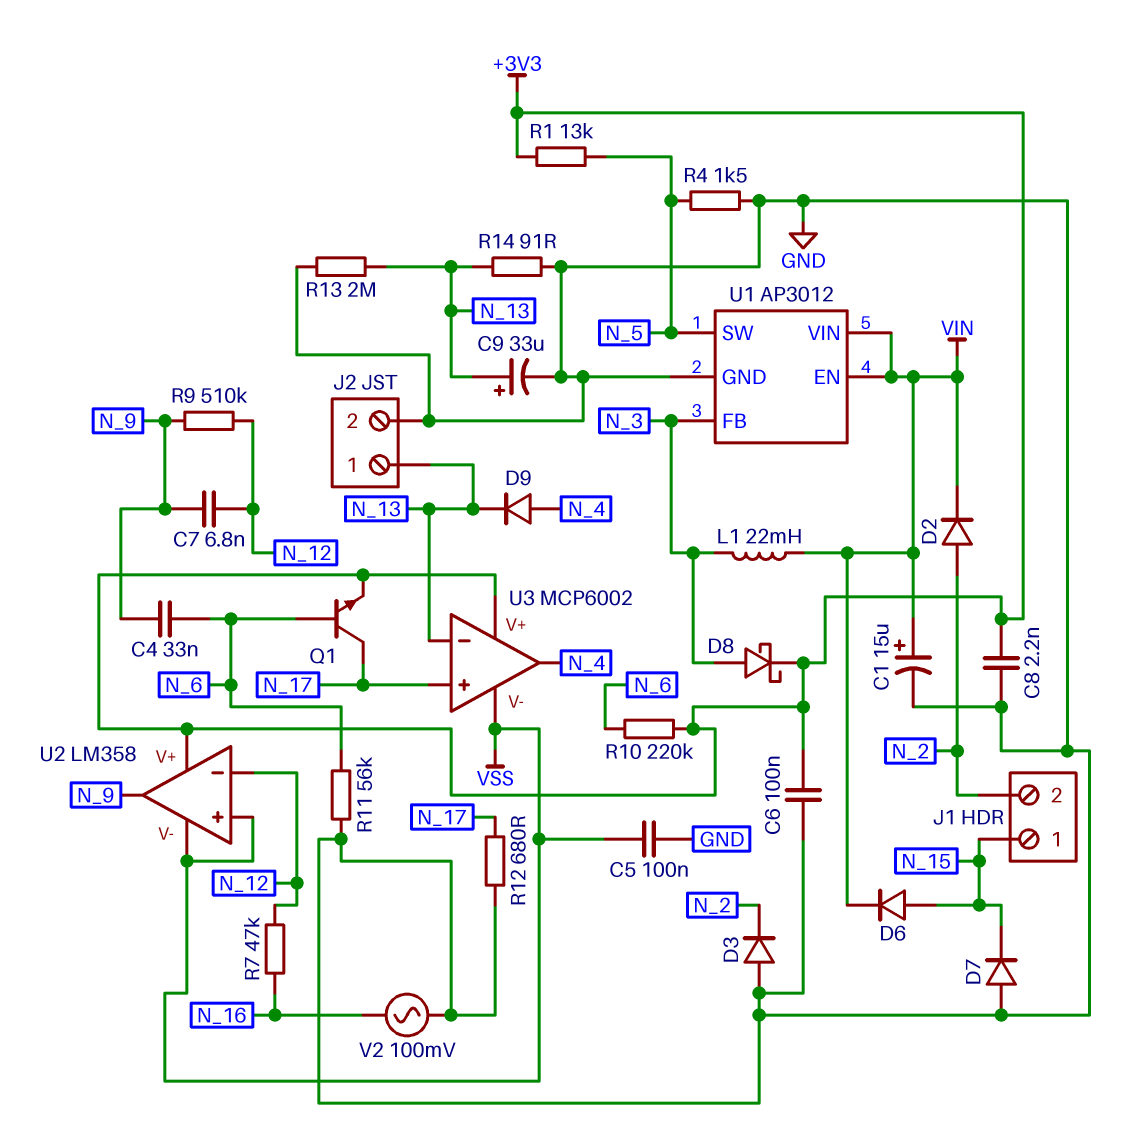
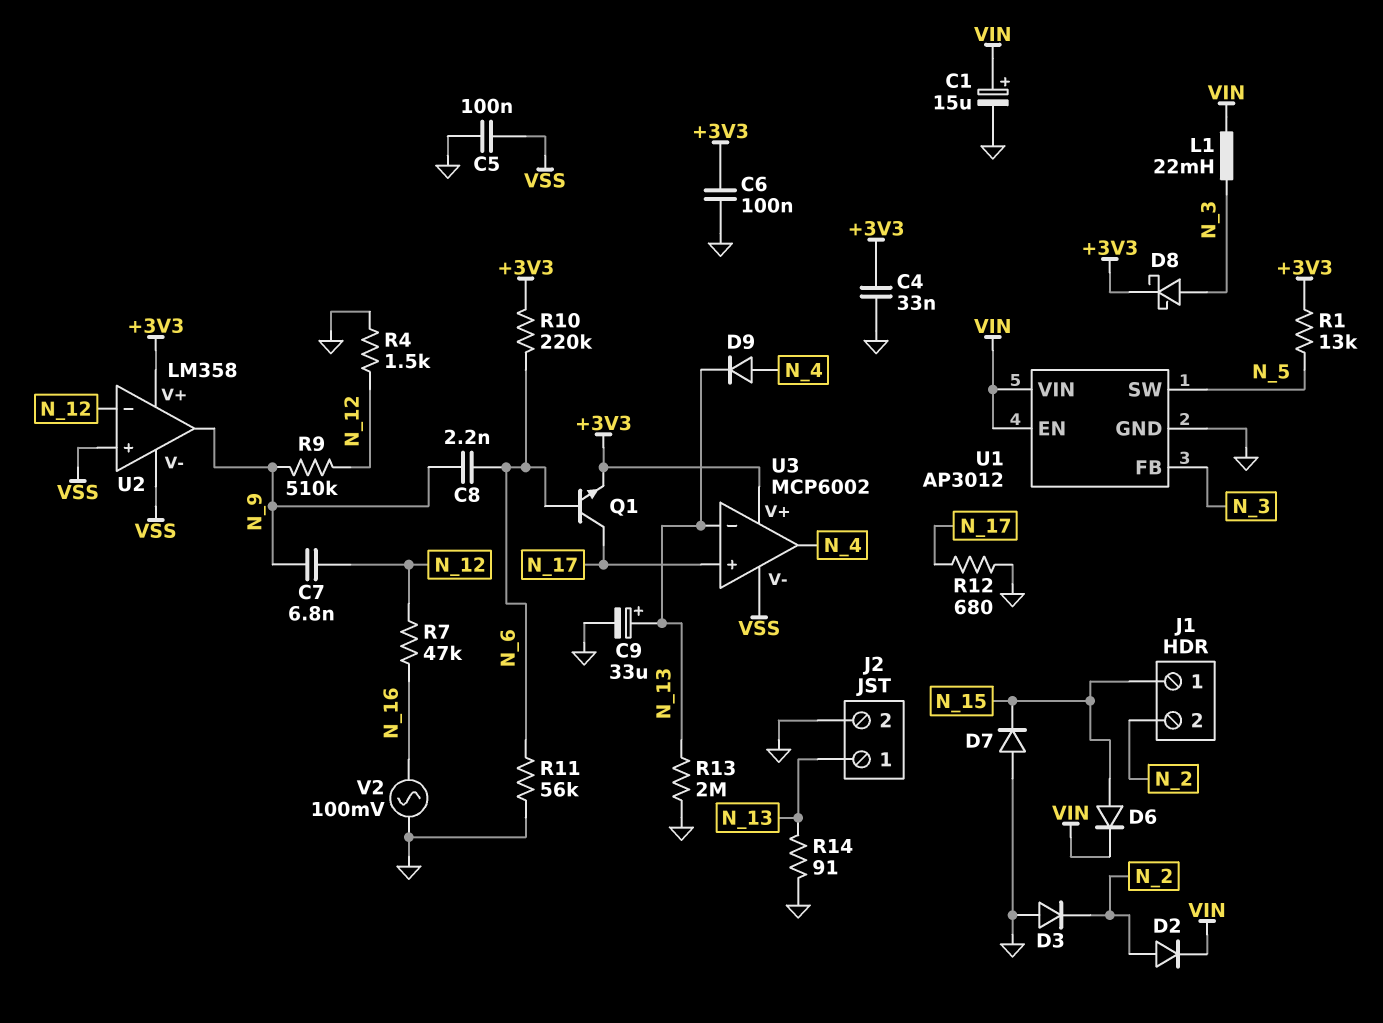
C4: 33nF (N_6, N_9) -> 33nF (+3V3, GND)
C8: 2.2nF (+3V3, GND) -> 2.2nF (N_6, N_9)
R4: 1.5k (GND, N_5) -> 1.5k (GND, N_12)

